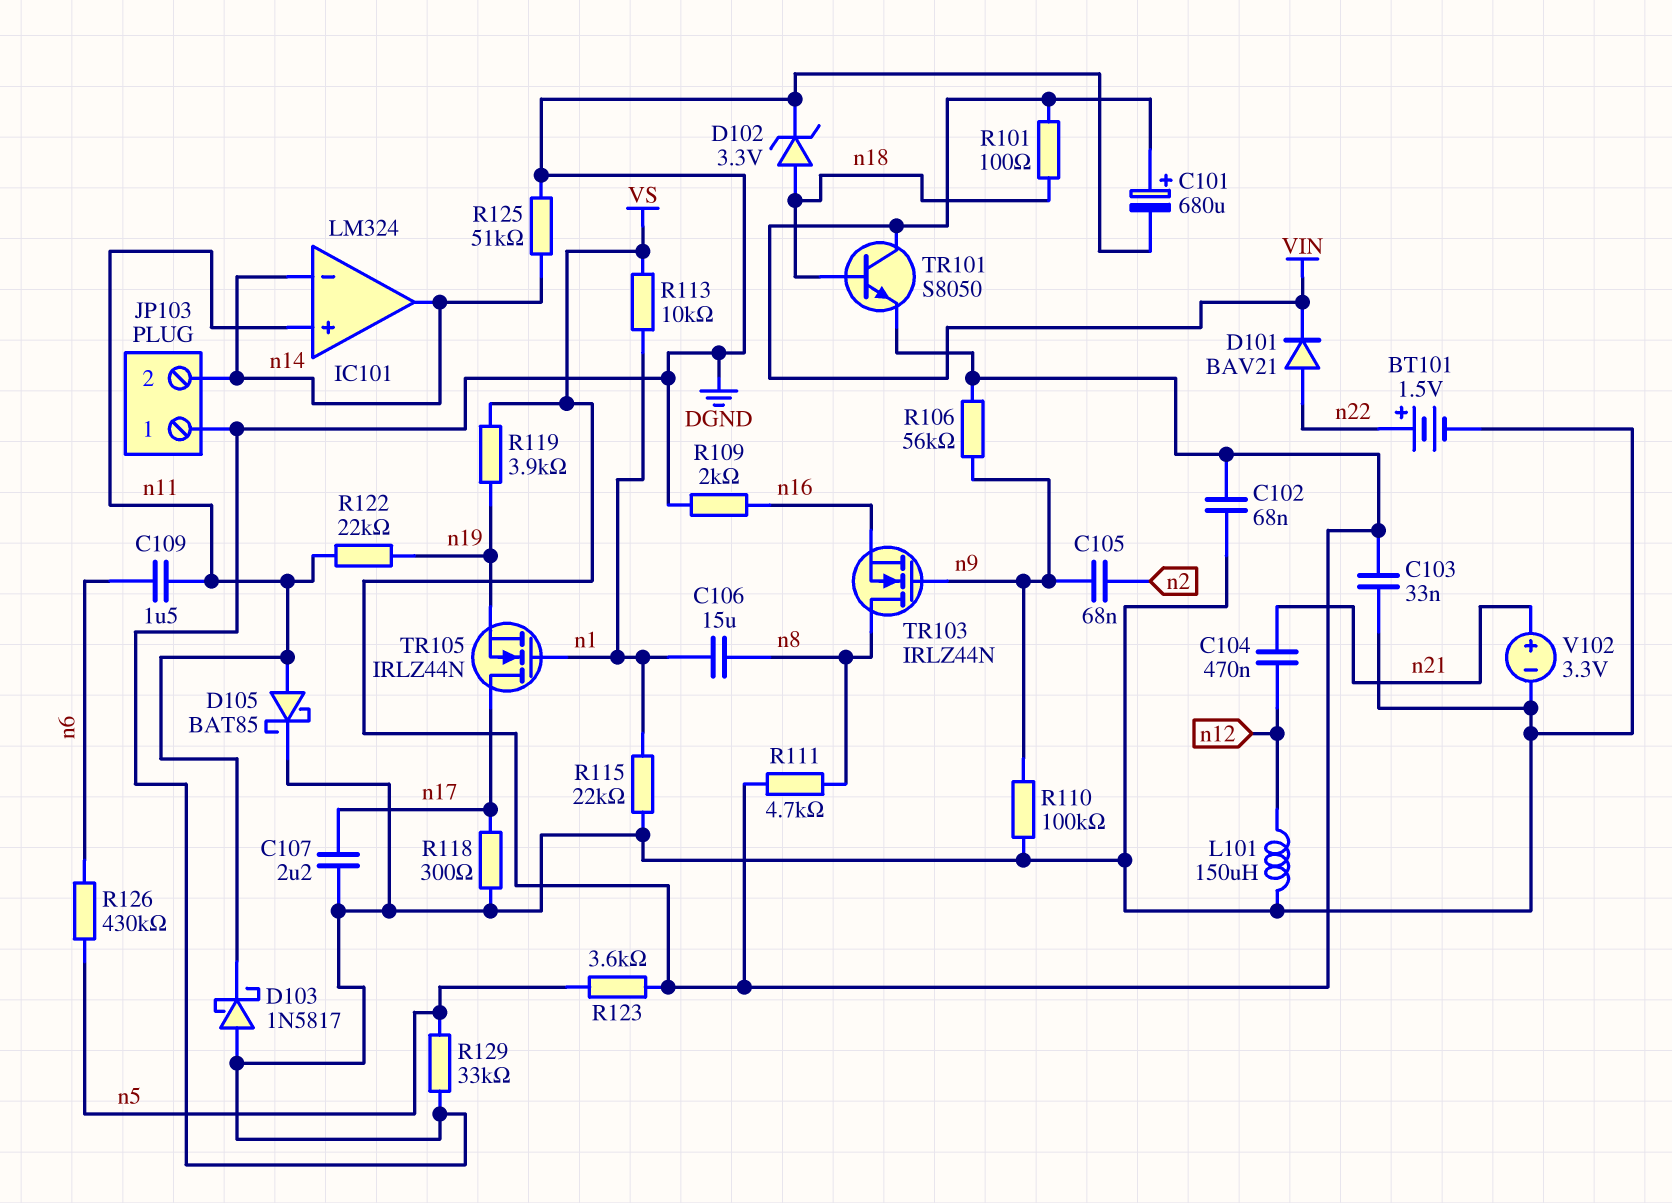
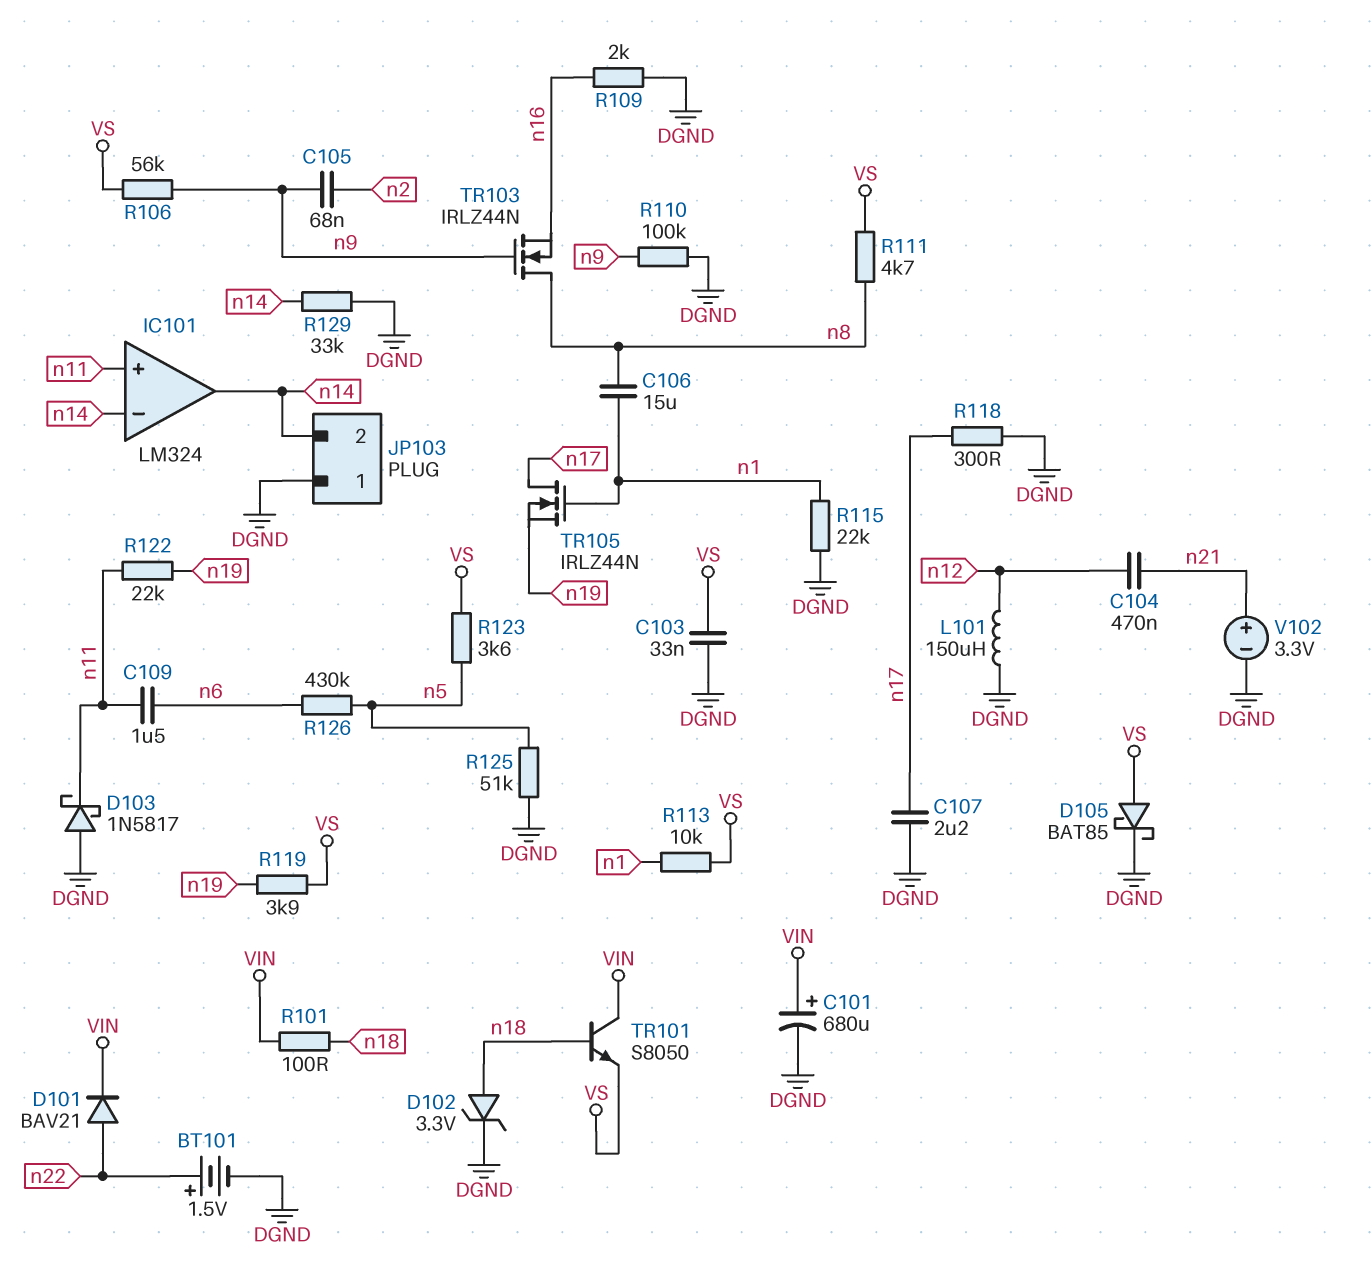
C102: 68nF (DGND, VS) -> none
D105: schottky BAT85 (A n11, K DGND) -> schottky BAT85 (A VS, K DGND)
R125: 51k (DGND, n14) -> 51k (DGND, n5)
R129: 33k (DGND, n5) -> 33k (DGND, n14)

